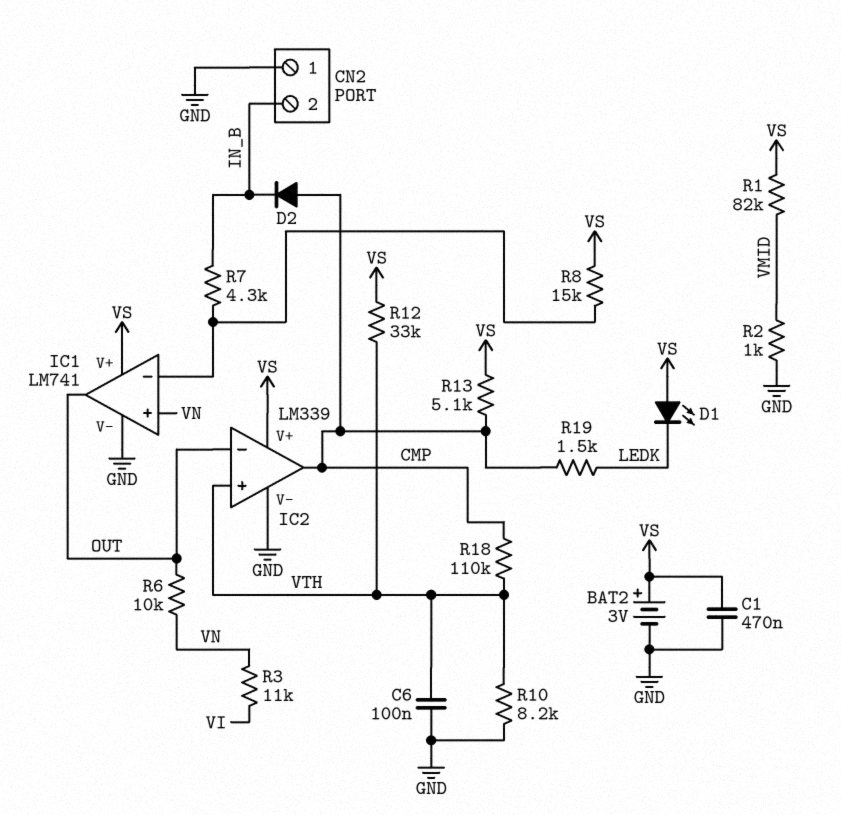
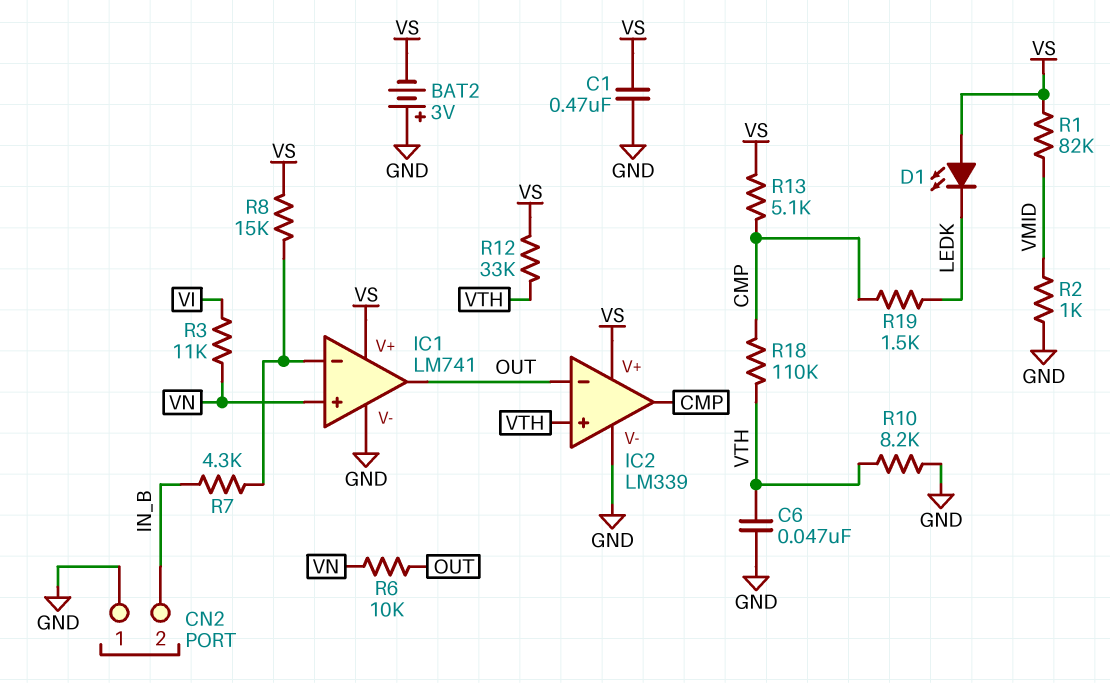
BAT2: 3V (plus VS, minus GND) -> 3V (plus GND, minus VS)
C6: 100nF (GND, VTH) -> 47nF (GND, VTH)
D2: diode (A CMP, K IN_B) -> none

